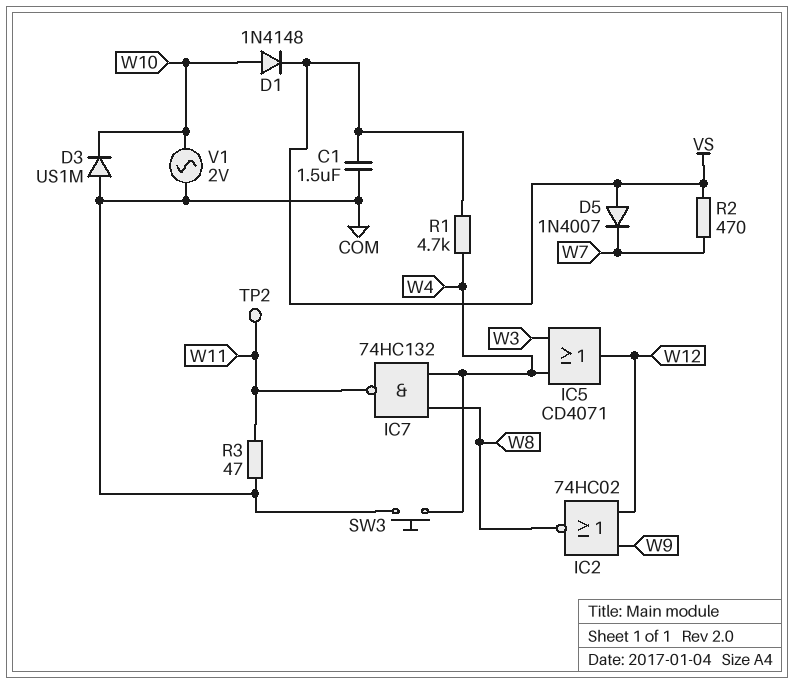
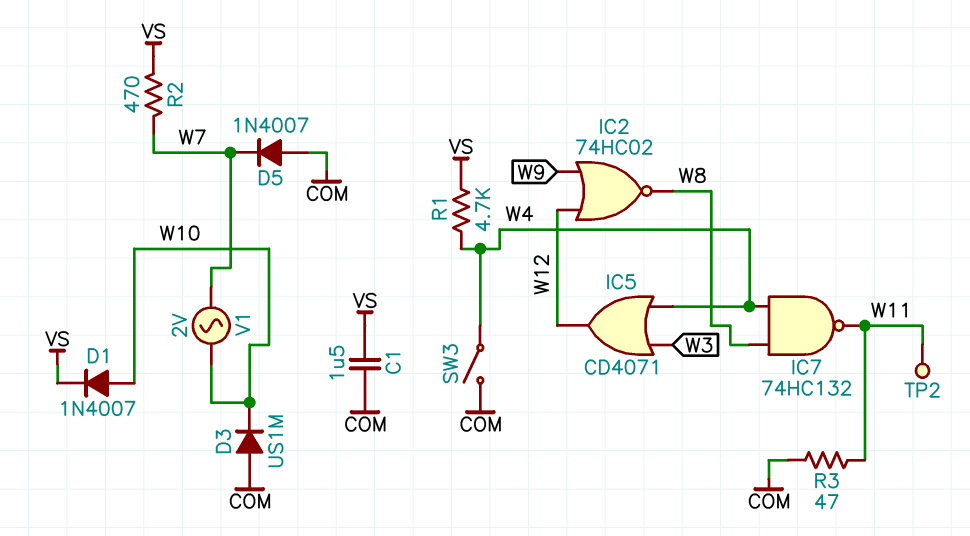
D1: diode 1N4148 (A W10, K VS) -> diode 1N4007 (A W10, K VS)
D5: diode 1N4007 (A VS, K W7) -> diode 1N4007 (A COM, K W7)
SW3: button (COM, W4) -> switch (COM, W4)
V1: AC 2V (COM, W10) -> AC 2V (W7, W10)

